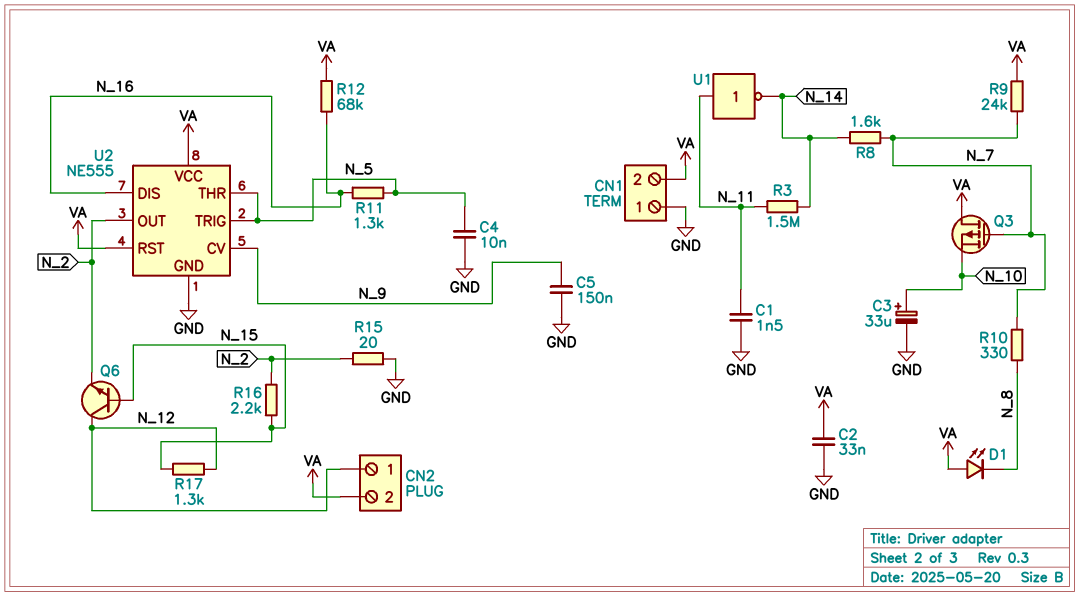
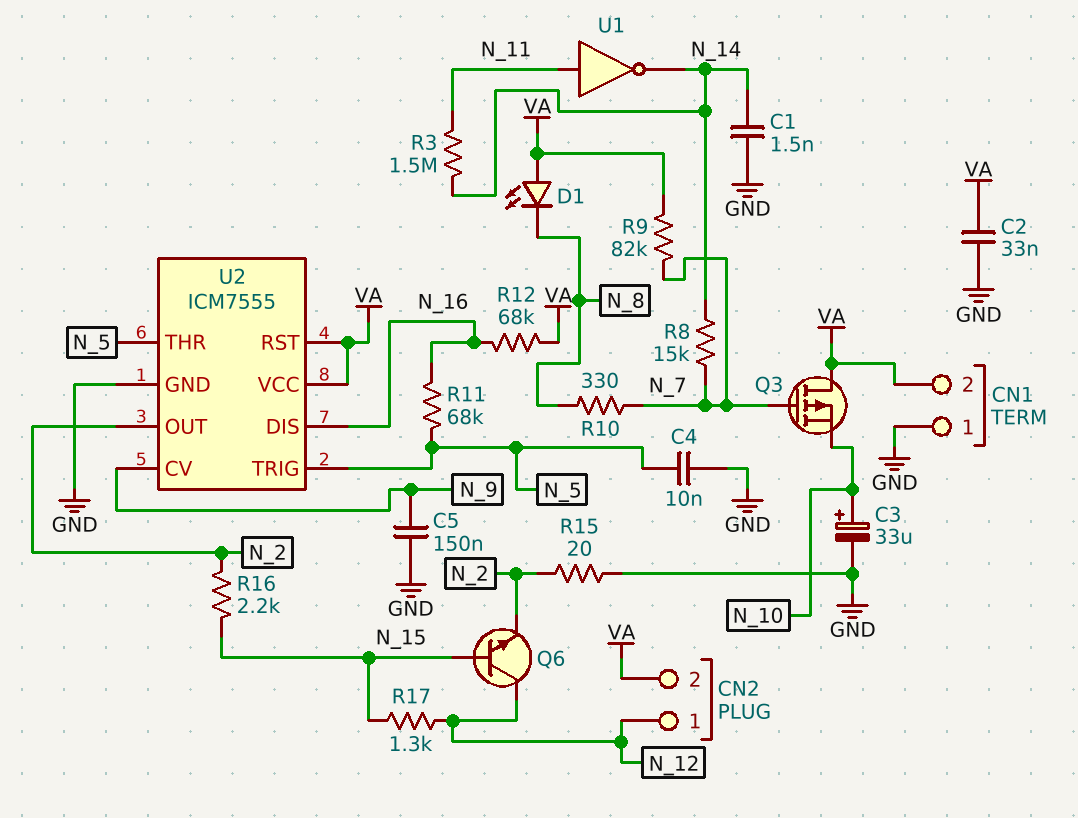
C1: 1.5nF (GND, N_11) -> 1.5nF (GND, N_14)
R8: 1.6k (N_7, N_14) -> 15k (N_7, N_14)
R9: 24k (N_7, VA) -> 82k (N_7, VA)
R11: 1.3k (N_5, N_16) -> 68k (N_5, N_16)
U2: NE555 -> ICM7555

